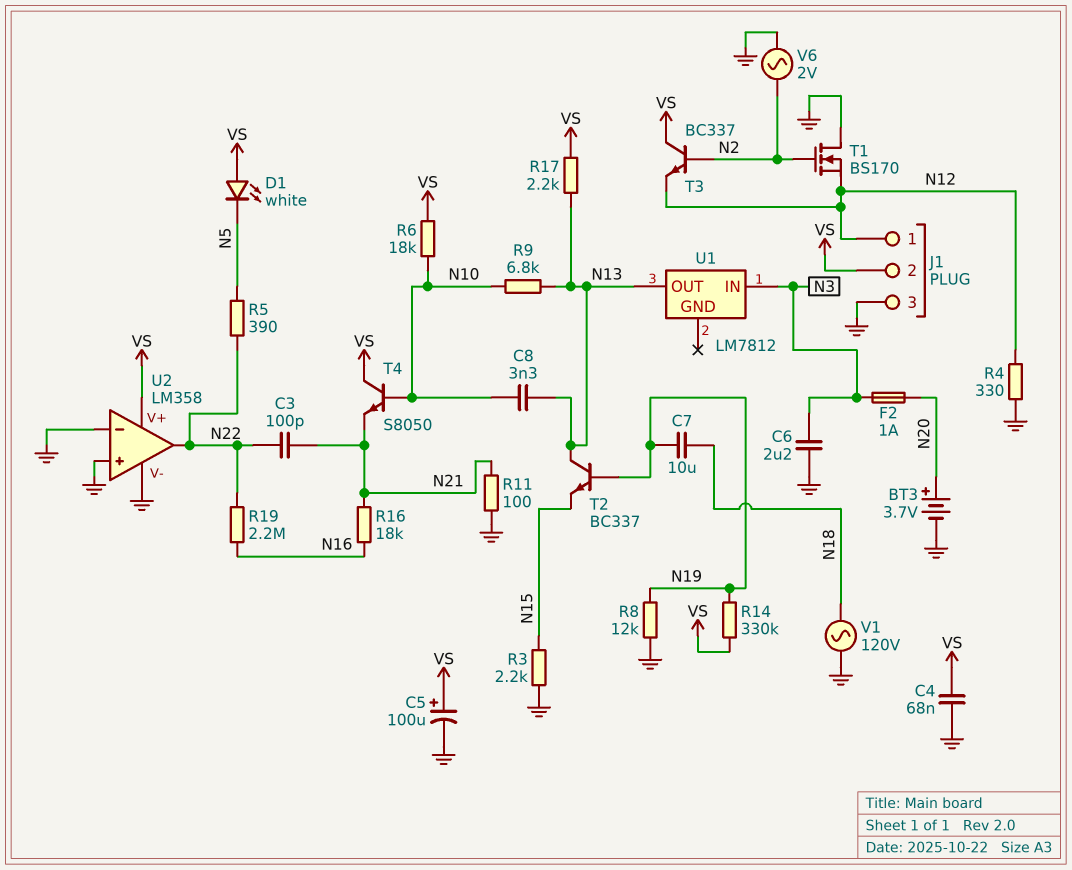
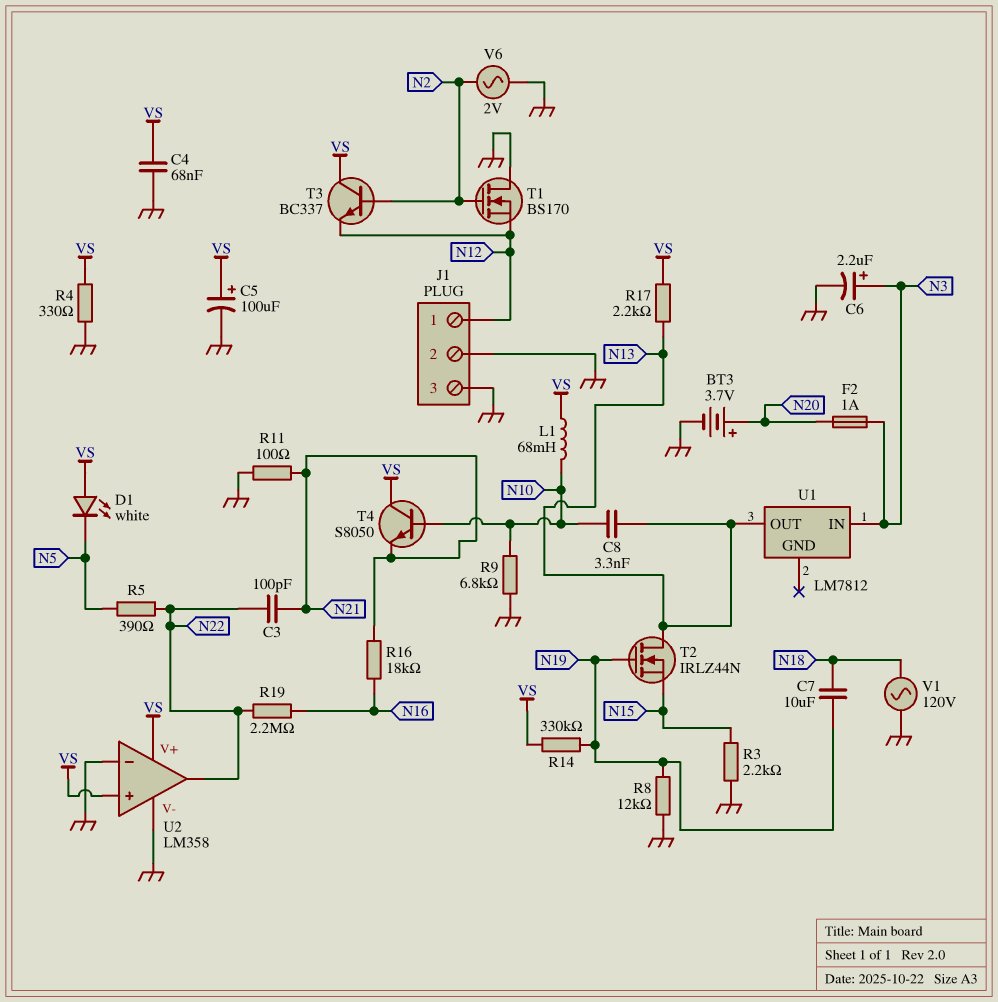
C6: 2.2uF (GND, N3) -> 2.2uF (plus N3, minus GND)
J1 pin 2: VS -> GND
L1: none -> 68mH (N10, VS)
R4: 330 (GND, N12) -> 330 (GND, VS)
R6: 18k (N10, VS) -> none
R9: 6.8k (N10, N13) -> 6.8k (GND, N10)
T2: NPN BC337 (B N19, C N13, E N15) -> NMOS IRLZ44N (G N19, D N13, S N15)
U2 pin in+: GND -> VS

